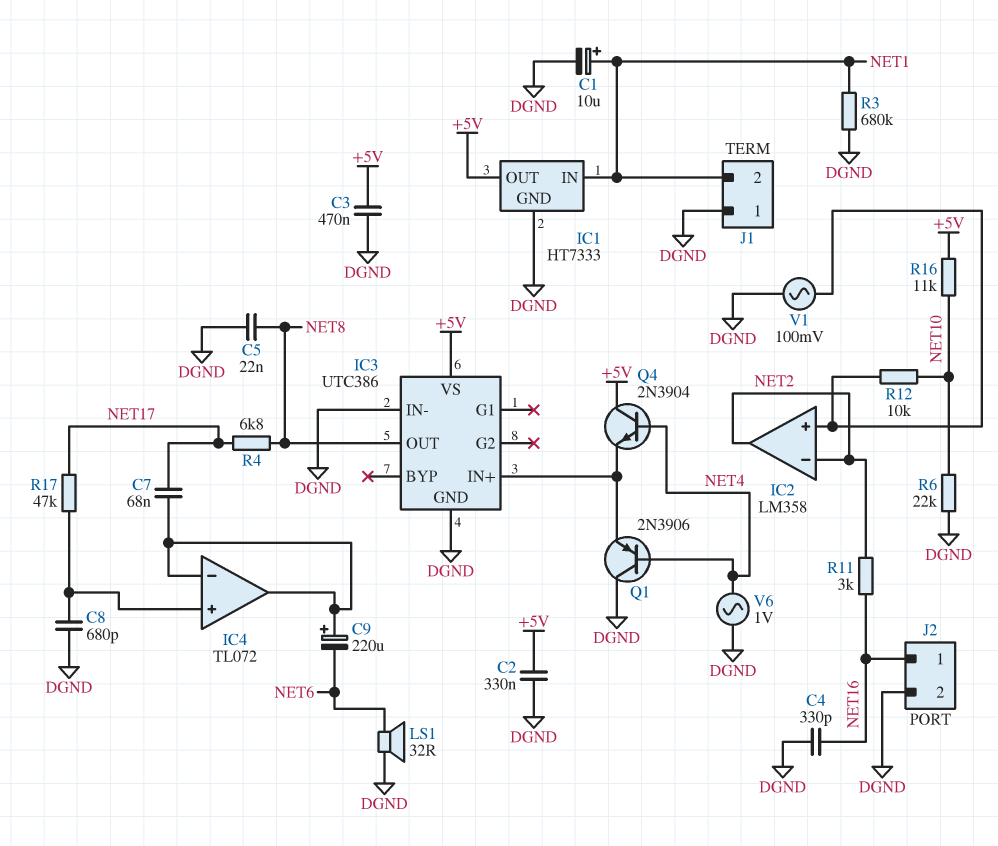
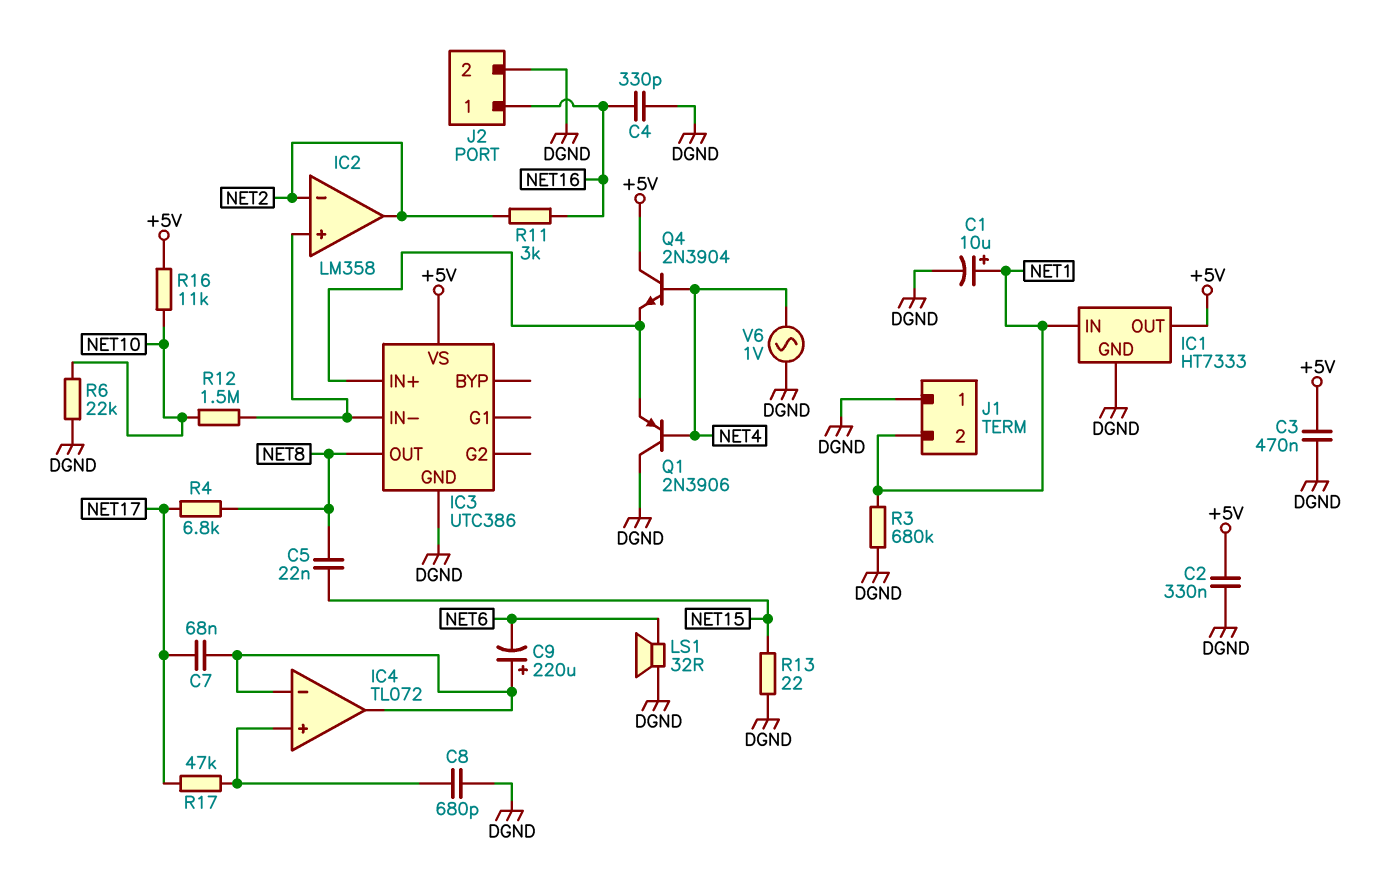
C5: 22nF (DGND, NET8) -> 22nF (NET8, NET15)
IC3 pin IN-: DGND -> IC2/in+
R12: 10k (IC2/in+, NET10) -> 1.5M (IC2/in+, NET10)
R13: none -> 22 (DGND, NET15)
V1: AC 100mV (DGND, IC2/in+) -> none

